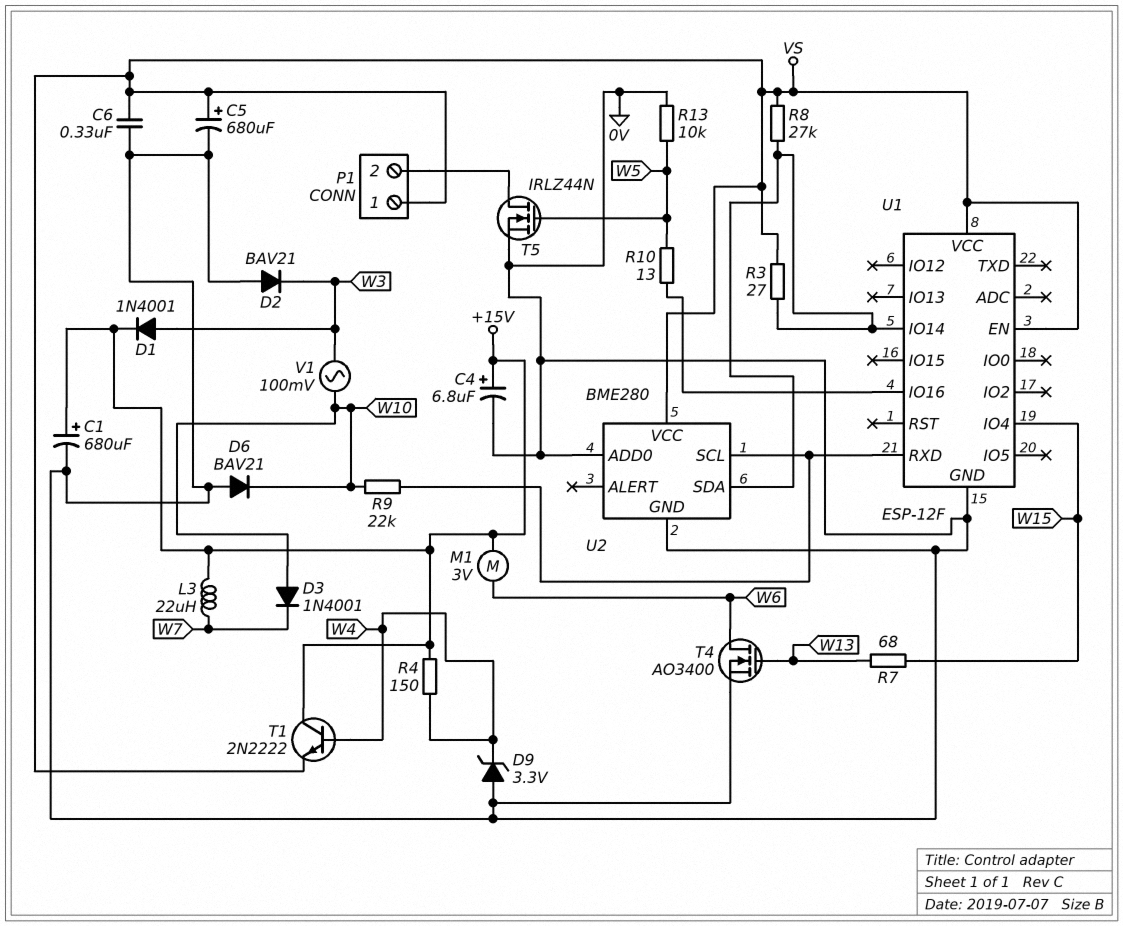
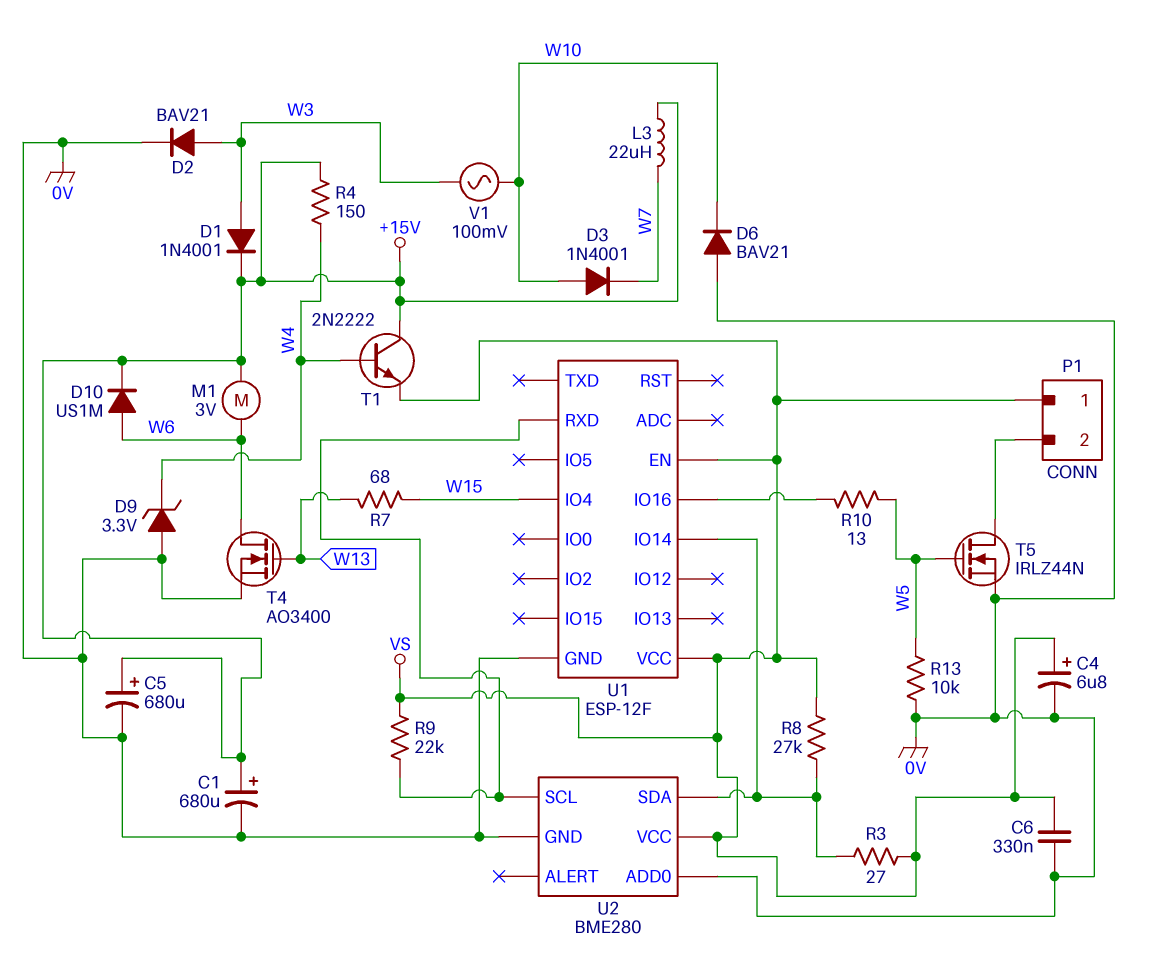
C4: 6.8uF (plus +15V, minus 0V) -> 6.8uF (plus VS, minus 0V)
C5: 680uF (plus VS, minus 0V) -> 680uF (plus +15V, minus 0V)
D2: diode BAV21 (A 0V, K W3) -> diode BAV21 (A W3, K 0V)
D10: none -> diode US1M (A W6, K +15V)
R9: 22k (U1/RXD, W10) -> 22k (U1/RXD, VS)

